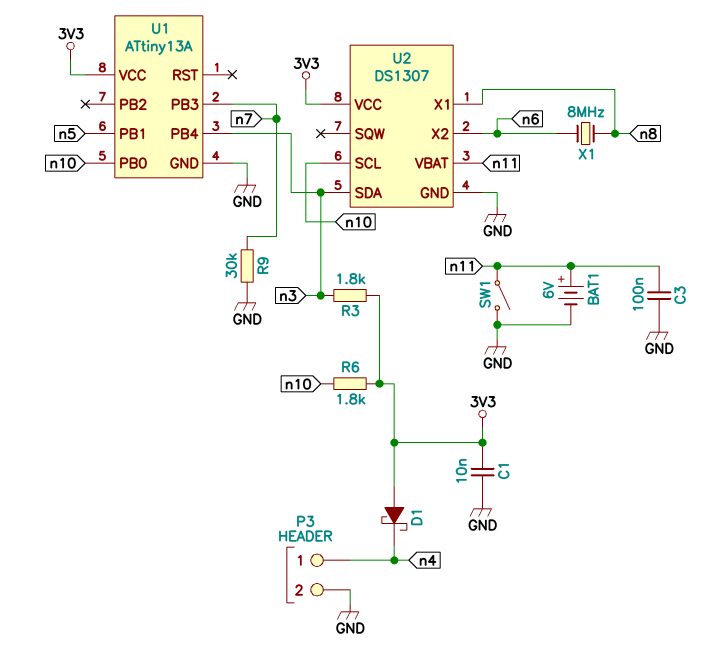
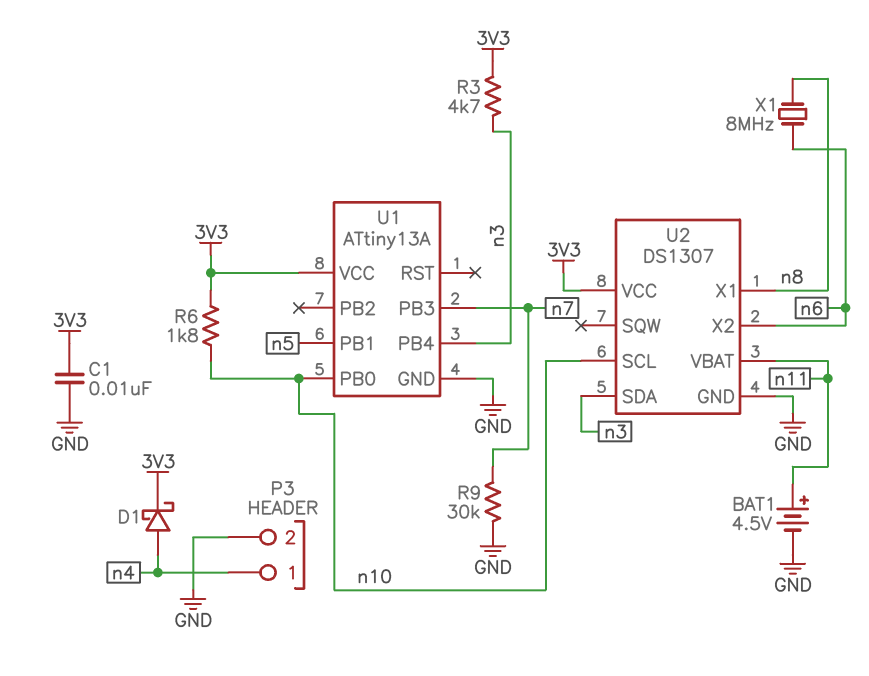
BAT1: 6V (plus n11, minus GND) -> 4.5V (plus n11, minus GND)
C3: 100nF (GND, n11) -> none
D1: schottky (A 3V3, K n4) -> schottky (A n4, K 3V3)
R3: 1.8k (3V3, n3) -> 4.7k (3V3, n3)
SW1: switch (GND, n11) -> none

